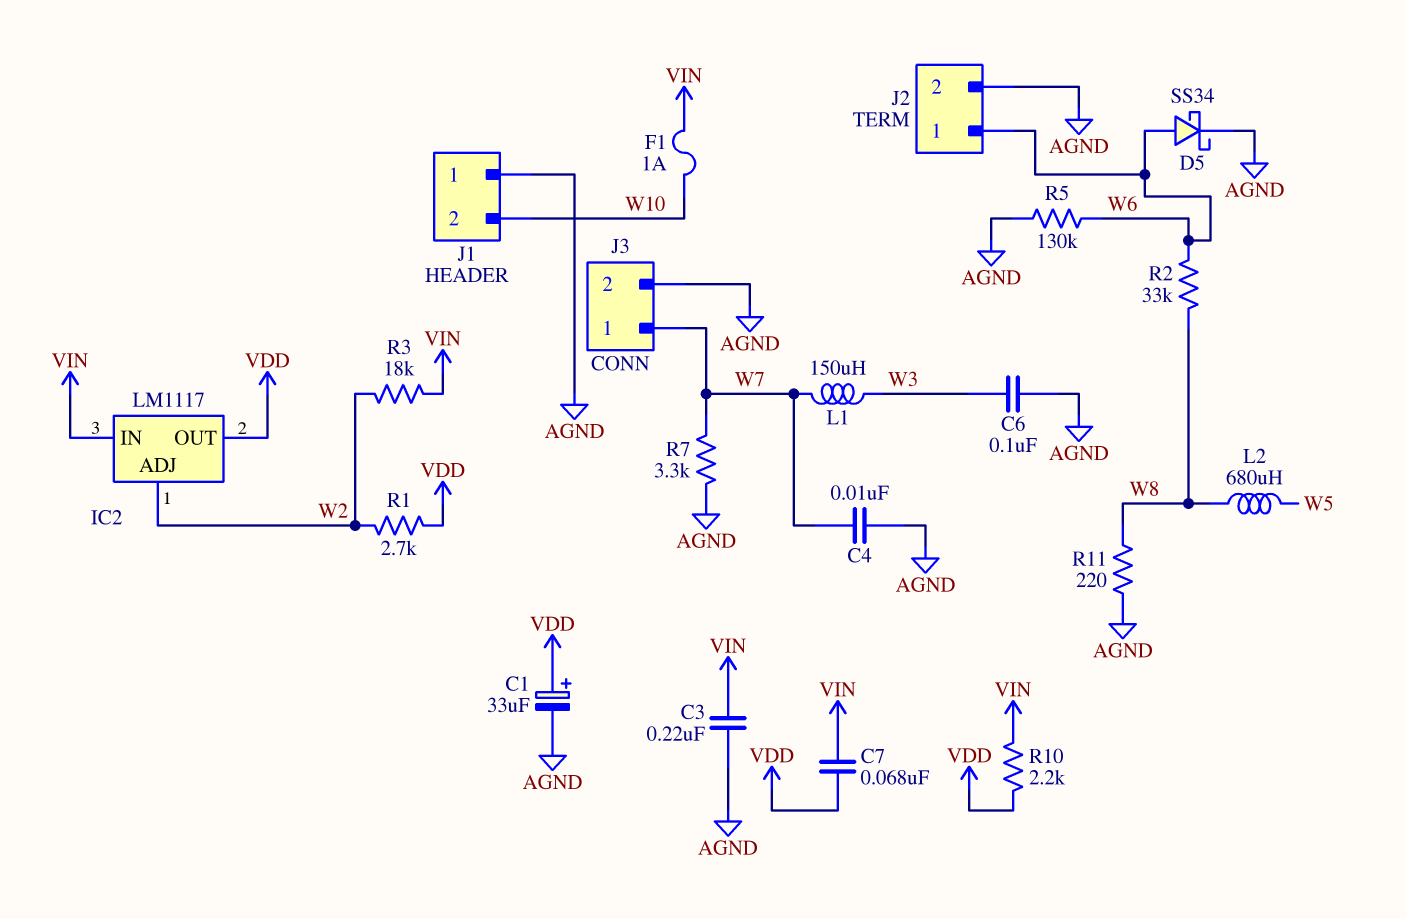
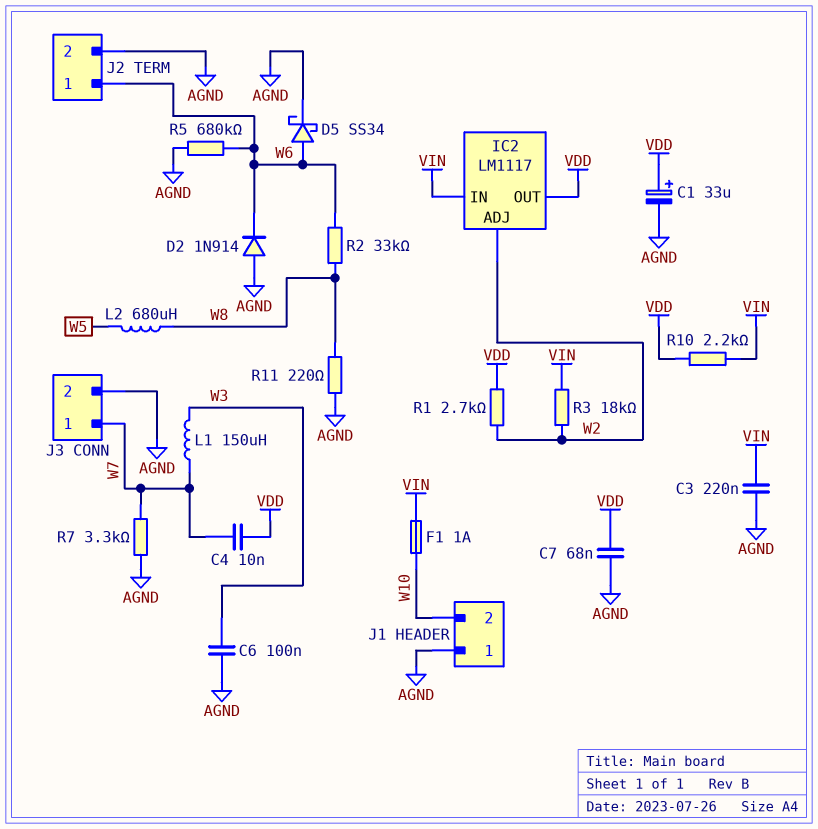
C4: 10nF (AGND, W7) -> 10nF (VDD, W7)
C7: 68nF (VDD, VIN) -> 68nF (AGND, VDD)
D2: none -> diode 1N914 (A AGND, K W6)
R5: 130k (AGND, W6) -> 680k (AGND, W6)

